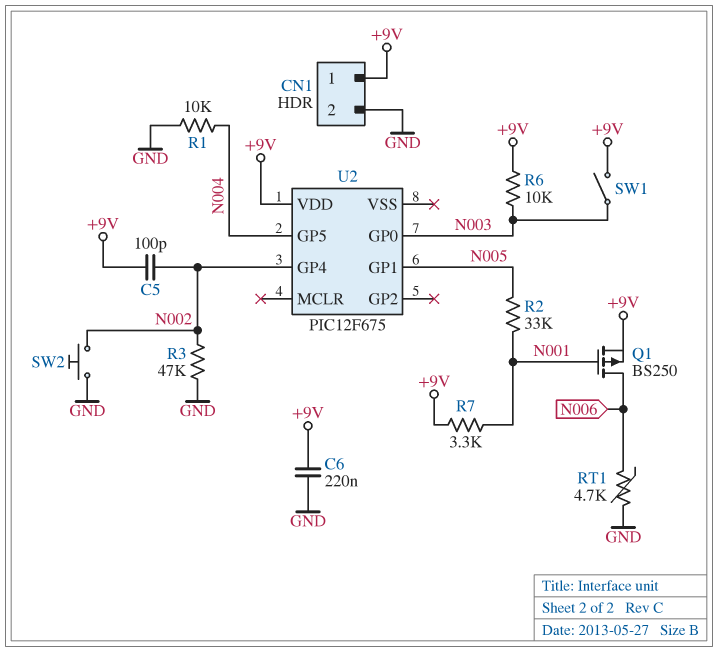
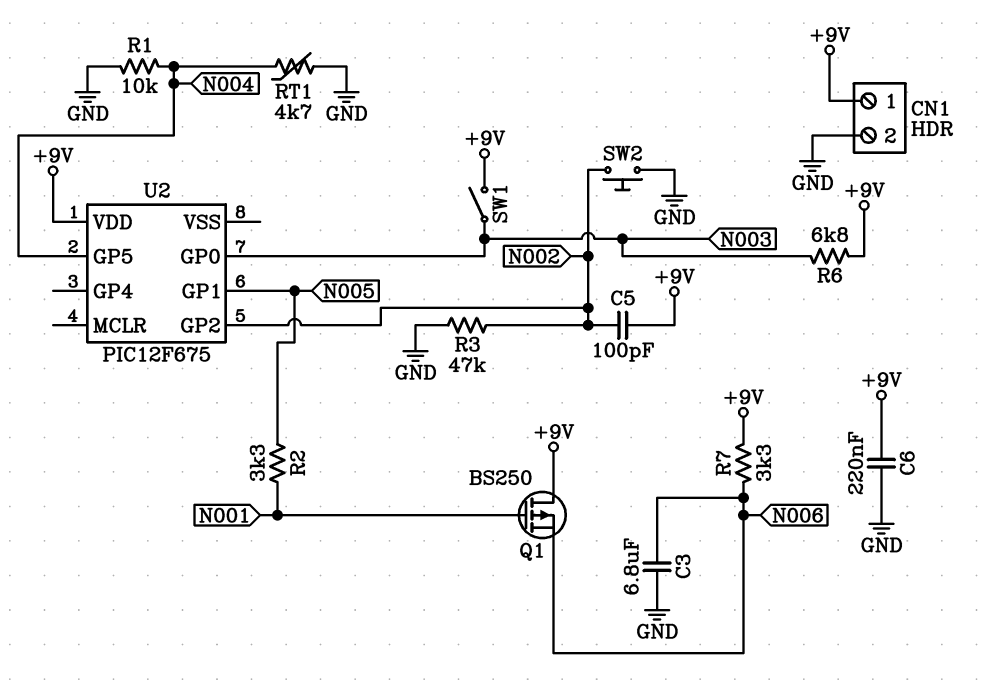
C3: none -> 6.8uF (GND, N006)
Q1: PMOS BS250 (G N001, D N006, S +9V) -> PMOS BS250 (G N001, D +9V, S N006)
R2: 33k (N001, N005) -> 3.3k (N001, N005)
R6: 10k (+9V, N003) -> 6.8k (+9V, N003)
R7: 3.3k (+9V, N001) -> 3.3k (+9V, N006)
RT1: 4.7k (GND, N006) -> 4.7k (GND, N004)
U2 pin GP2: none -> N002
U2 pin GP4: N002 -> none

